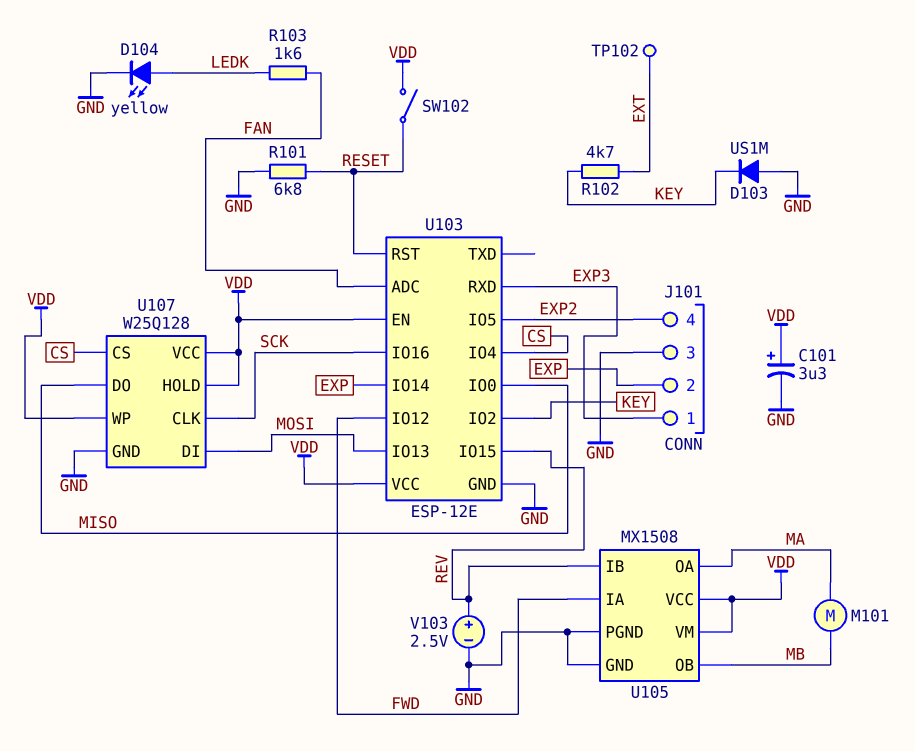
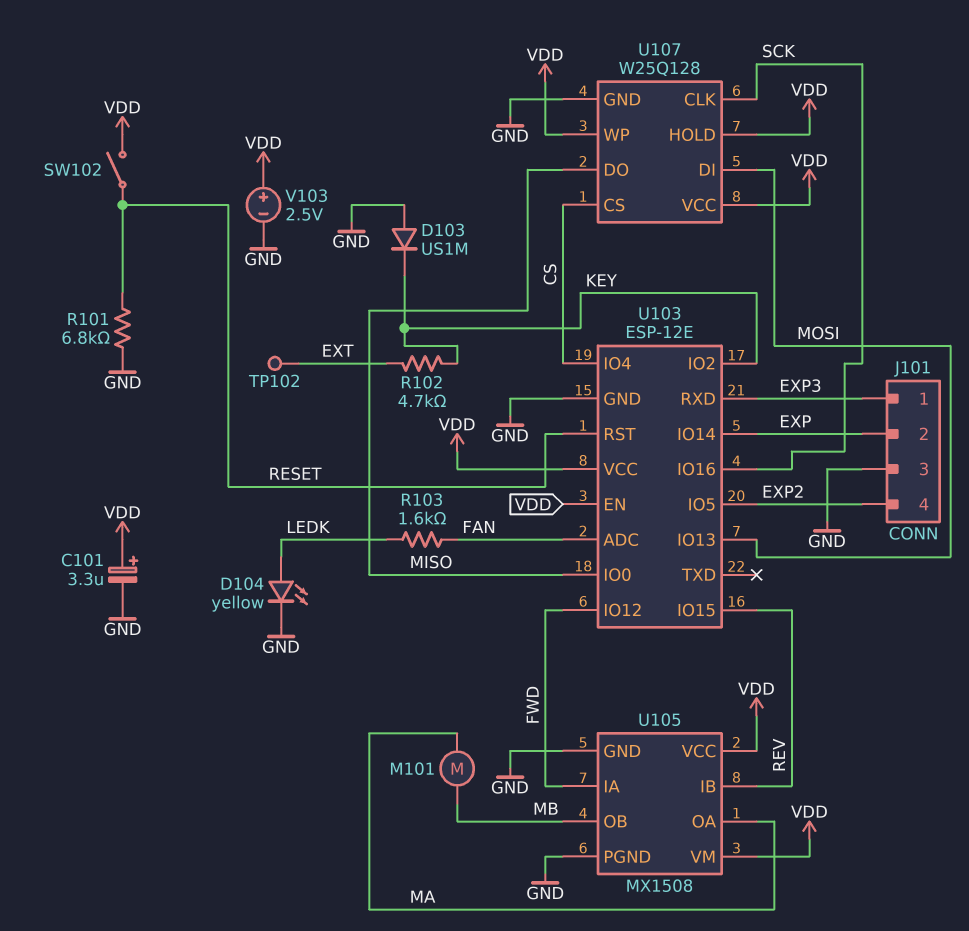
V103: 2.5V (plus REV, minus GND) -> 2.5V (plus VDD, minus GND)

